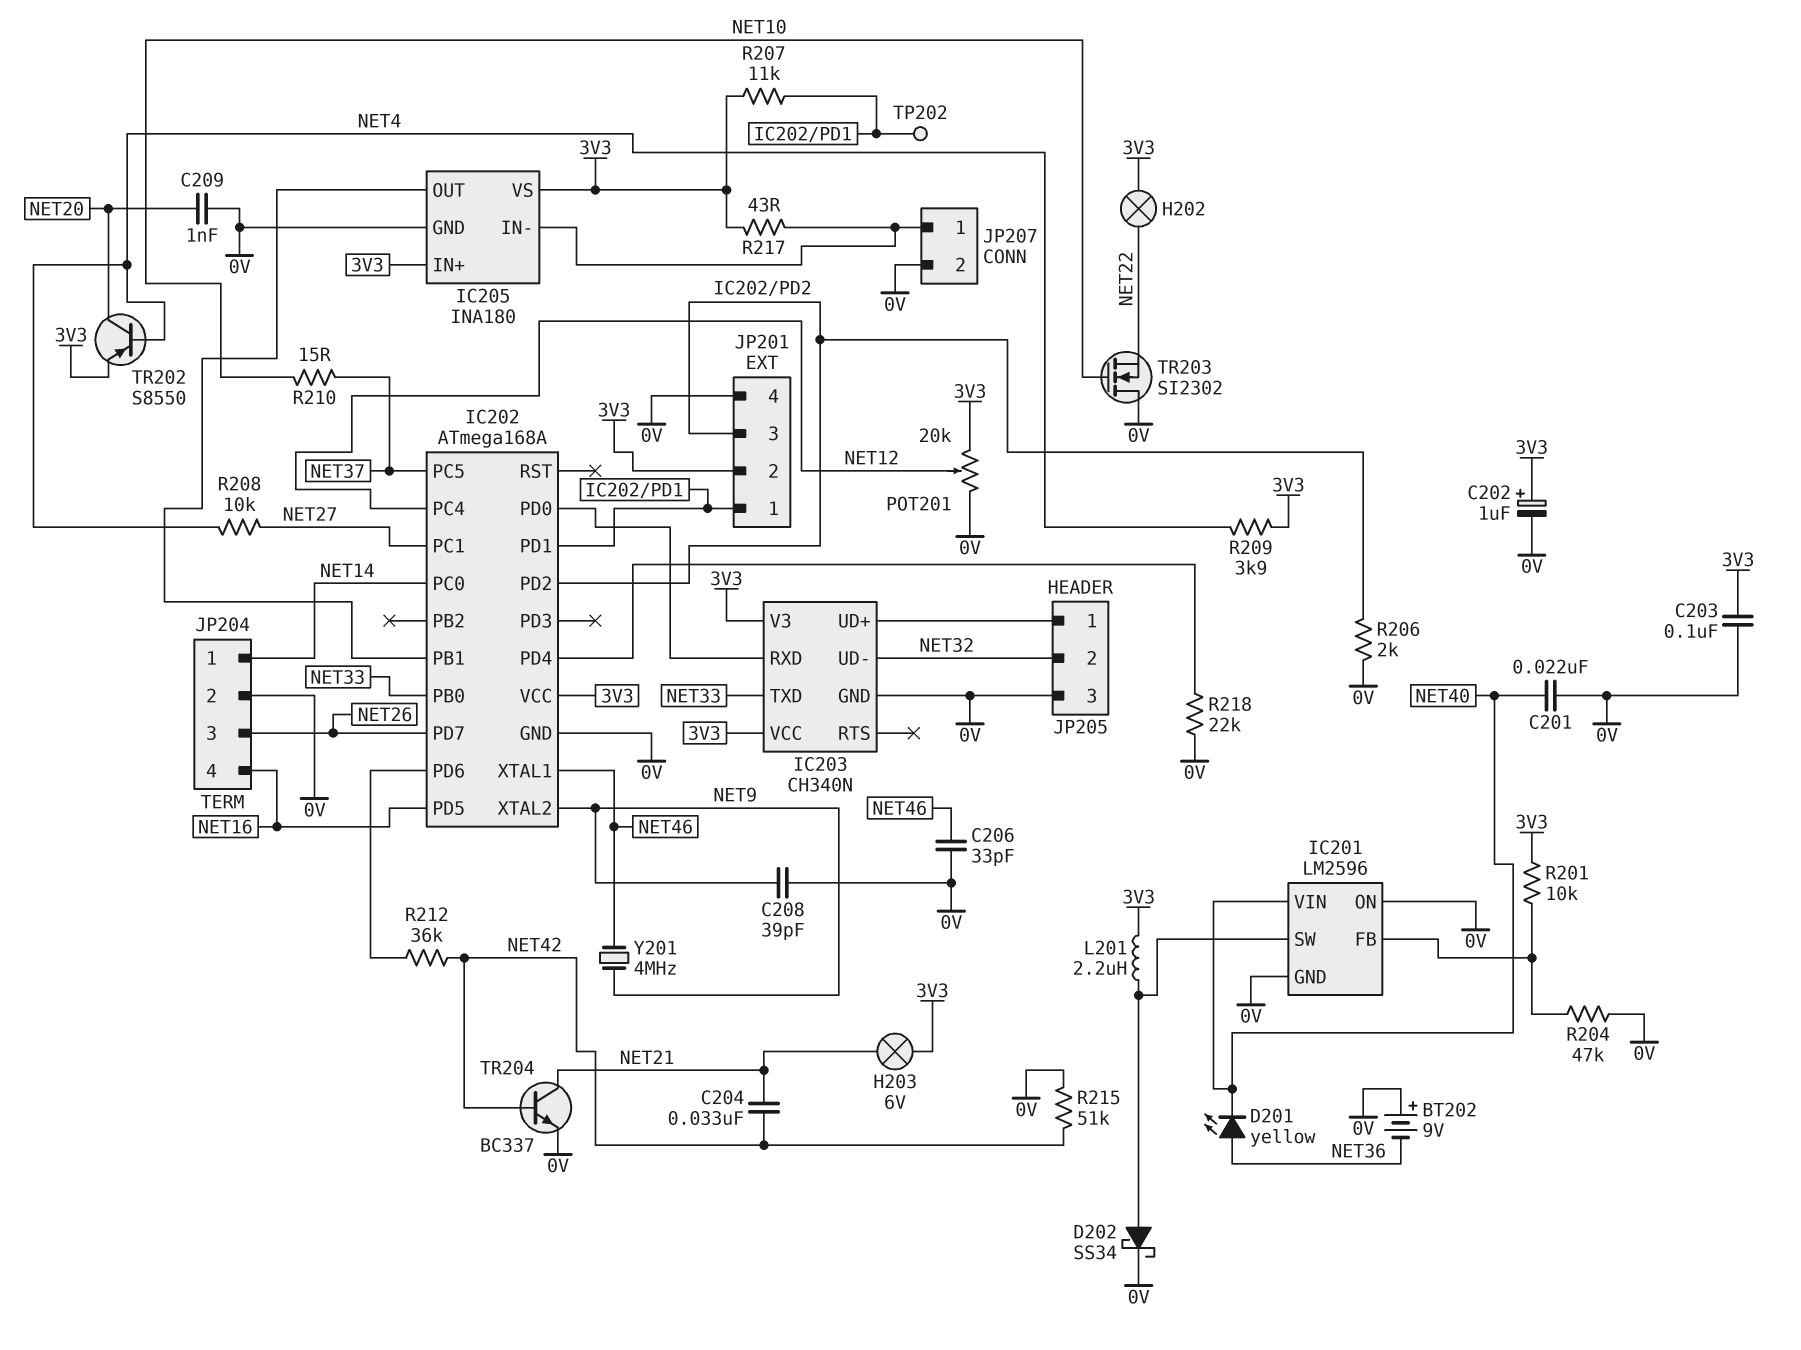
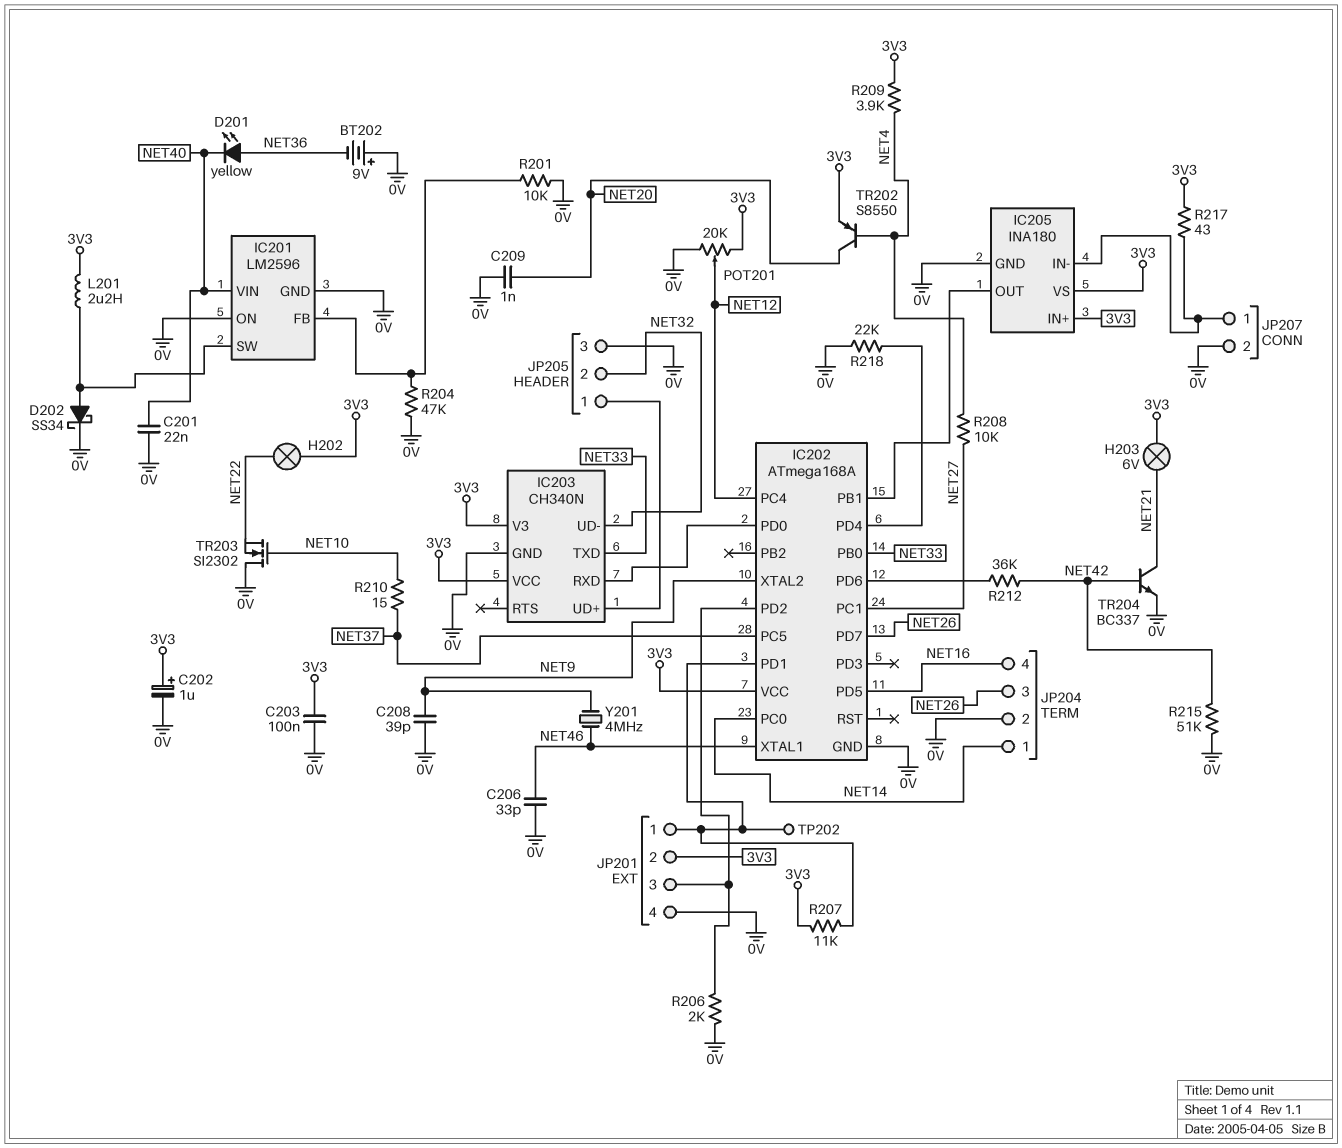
C204: 33nF (NET21, NET42) -> none
R201: 10k (3V3, IC201/FB) -> 10k (0V, IC201/FB)

